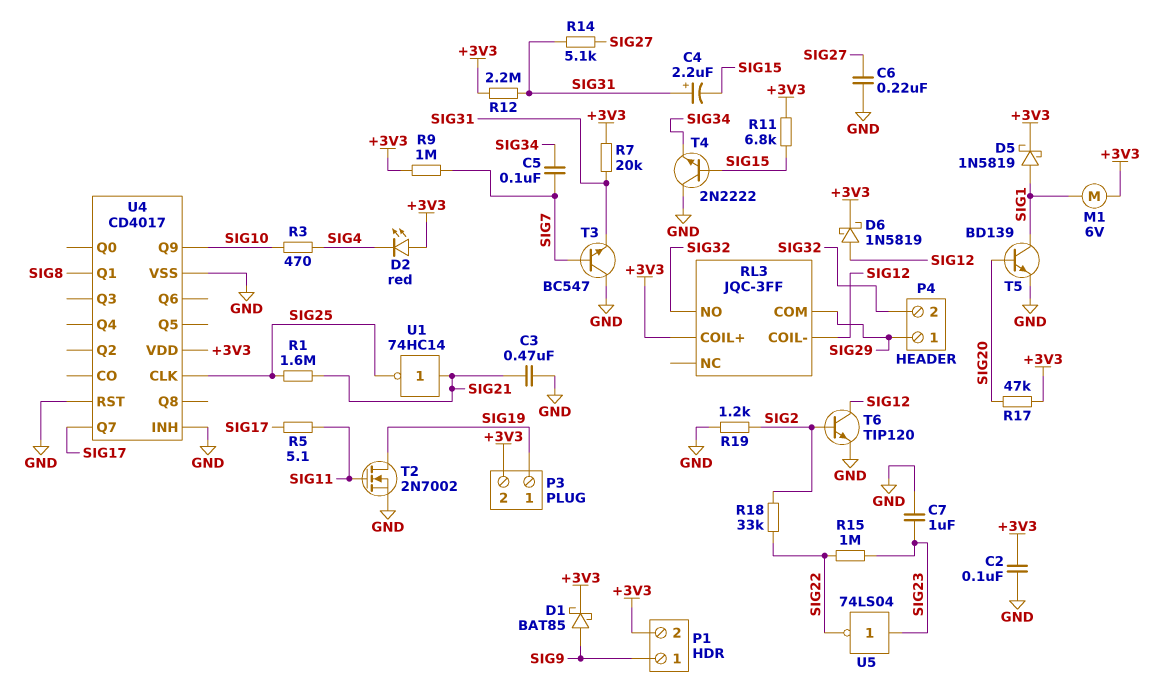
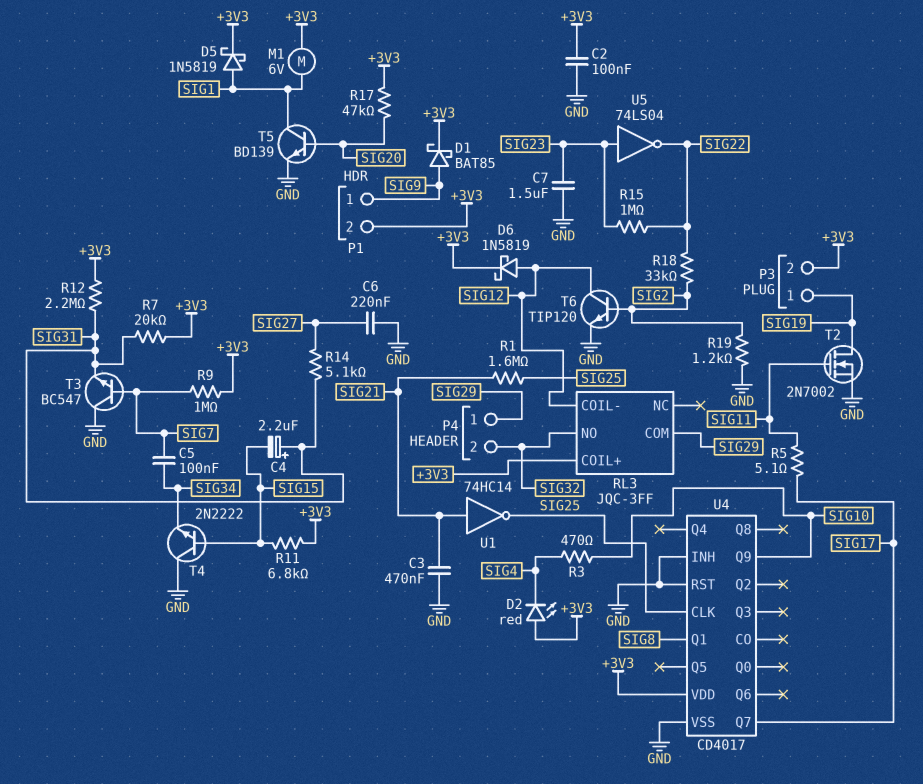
C7: 1uF (GND, SIG23) -> 1.5uF (GND, SIG23)

